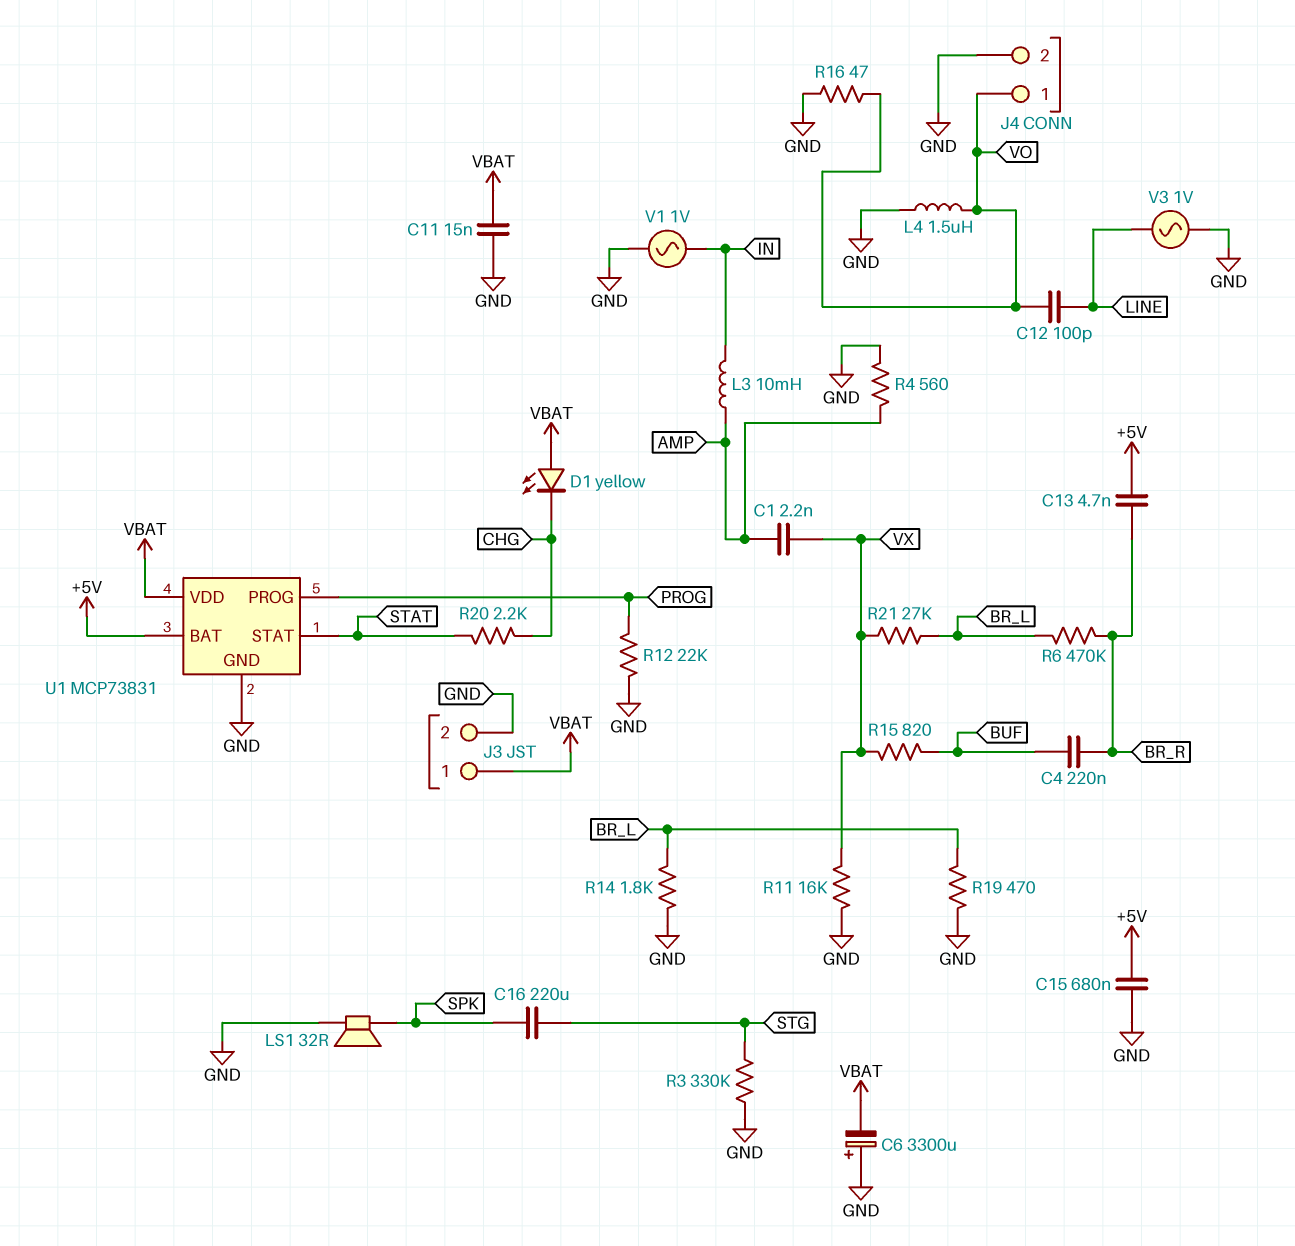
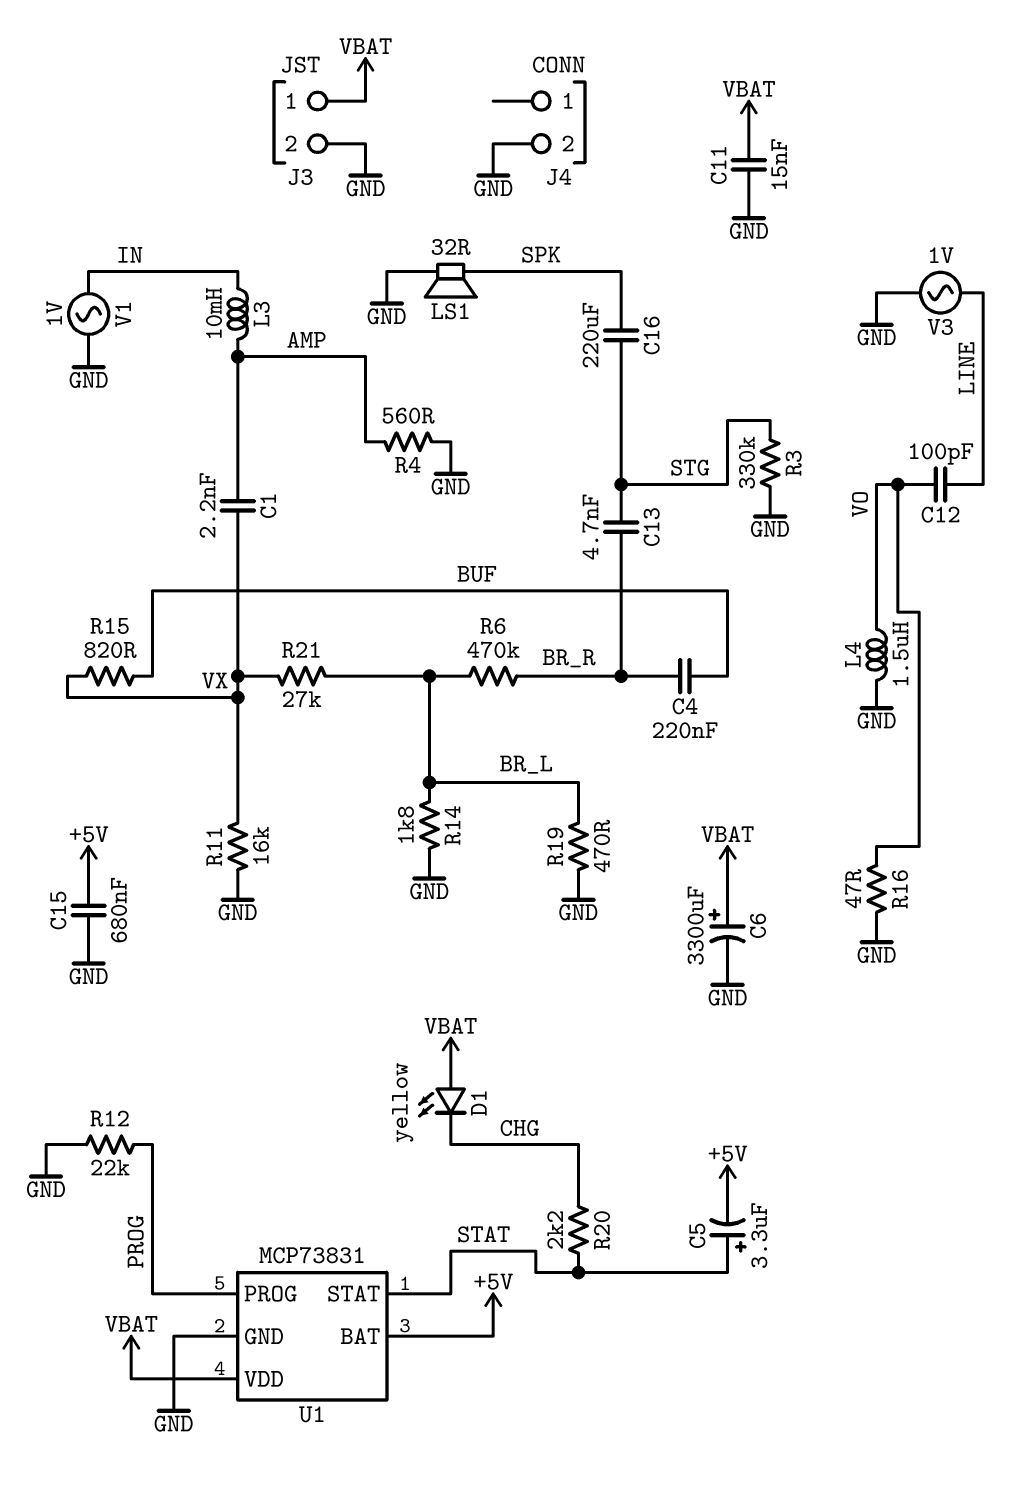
C5: none -> 3.3uF (plus STAT, minus +5V)
C6: 3300uF (plus GND, minus VBAT) -> 3300uF (plus VBAT, minus GND)
C13: 4.7nF (+5V, BR_R) -> 4.7nF (BR_R, STG)
J4 pin 1: VO -> none

